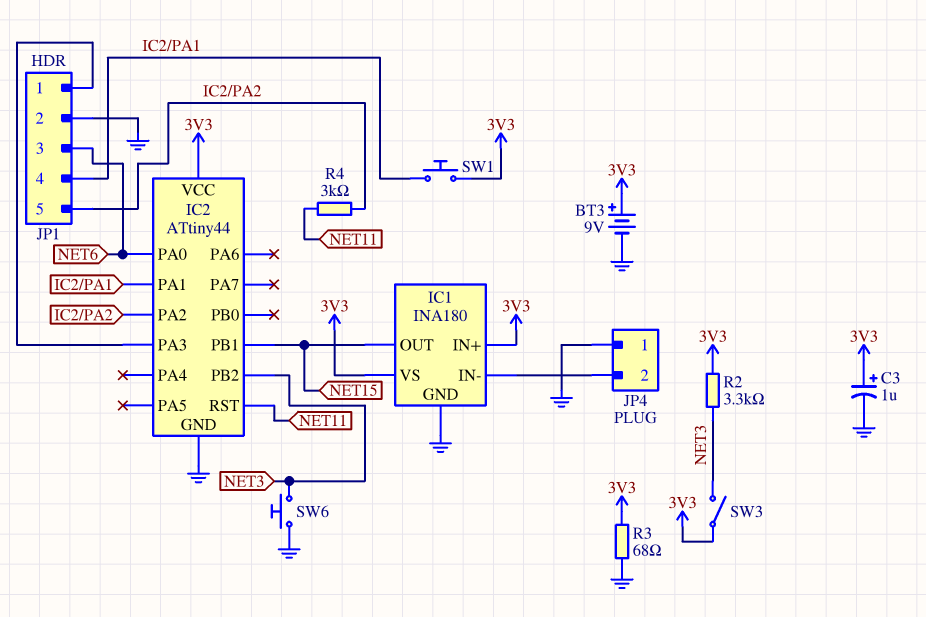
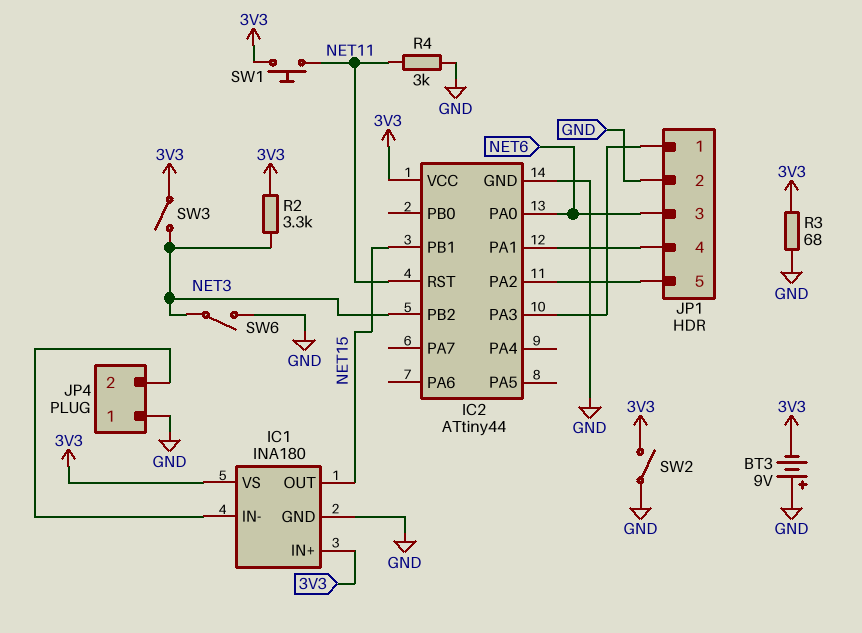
BT3: 9V (plus 3V3, minus GND) -> 9V (plus GND, minus 3V3)
C3: 1uF (plus 3V3, minus GND) -> none
R4: 3k (IC2/PA2, NET11) -> 3k (GND, NET11)
SW1: button (3V3, IC2/PA1) -> button (3V3, NET11)
SW2: none -> switch (3V3, GND)
SW6: button (GND, NET3) -> switch (GND, NET3)

